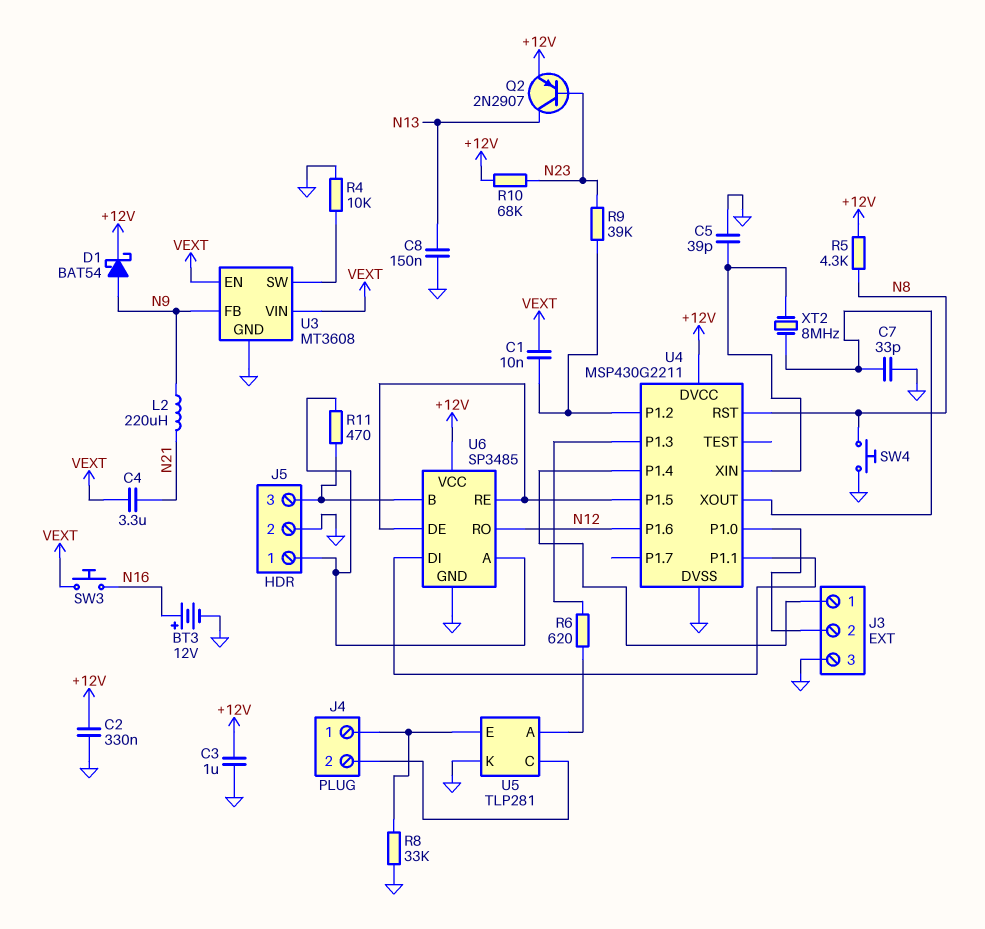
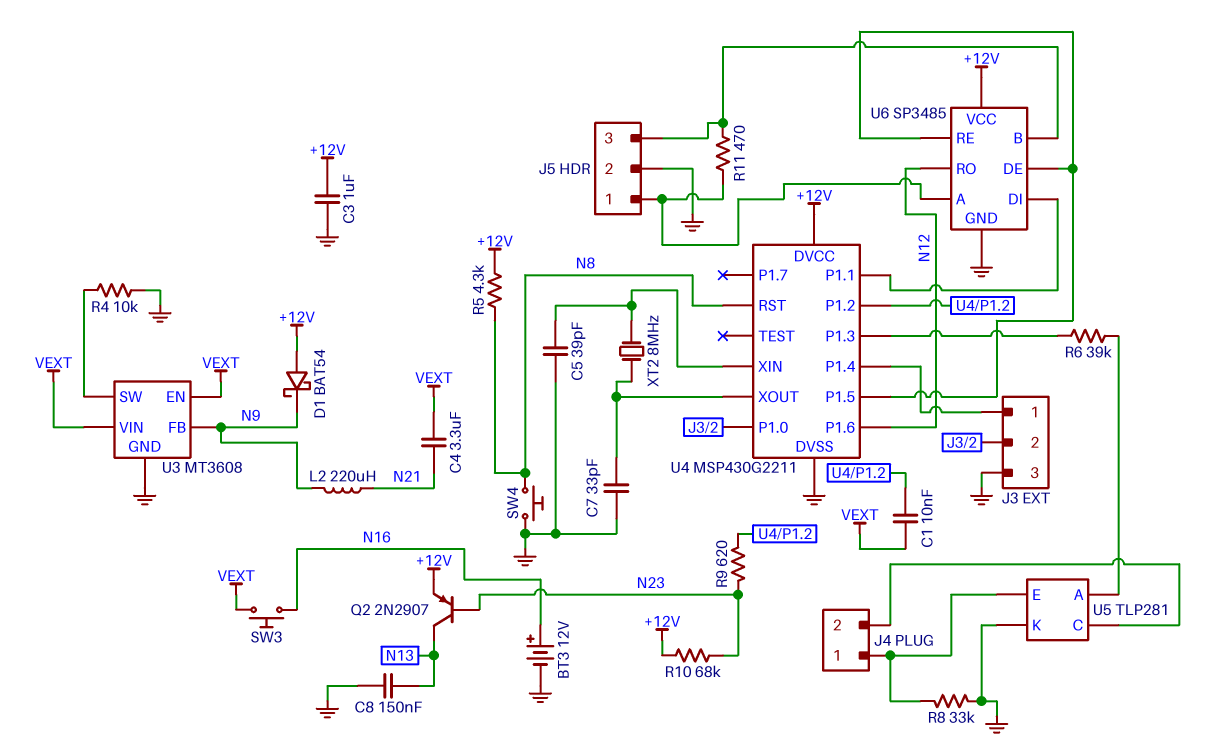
C2: 330nF (+12V, GND) -> none
D1: schottky BAT54 (A N9, K +12V) -> schottky BAT54 (A +12V, K N9)
R6: 620 (U4/P1.3, U5/A) -> 39k (U4/P1.3, U5/A)
R9: 39k (N23, U4/P1.2) -> 620 (N23, U4/P1.2)

